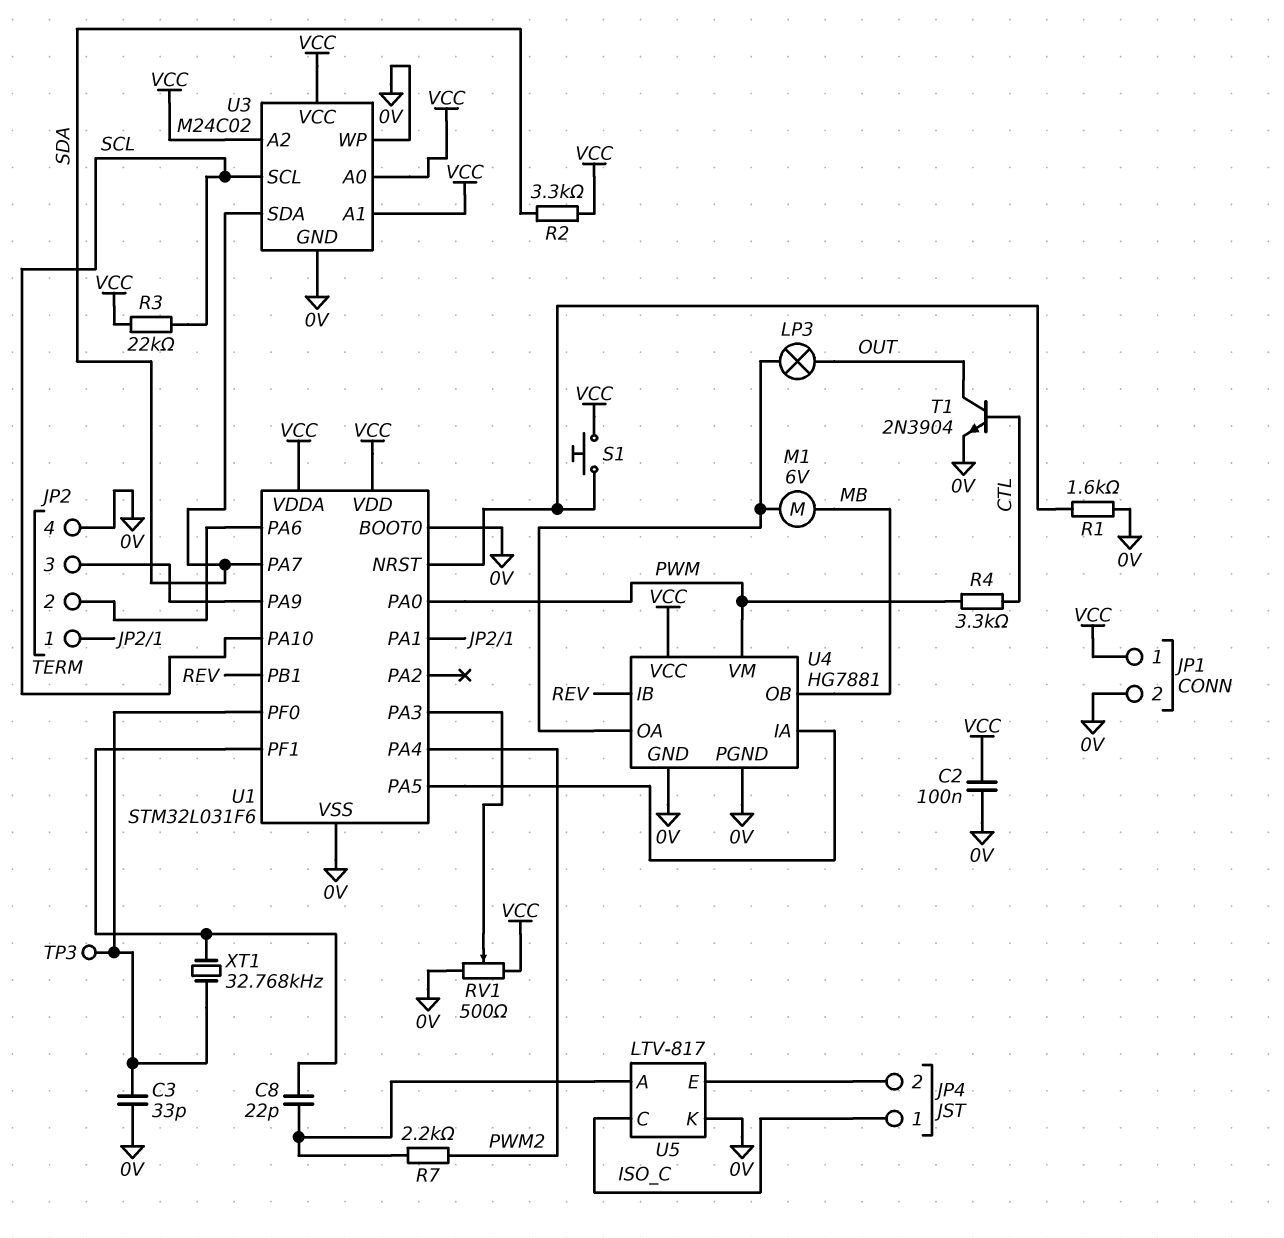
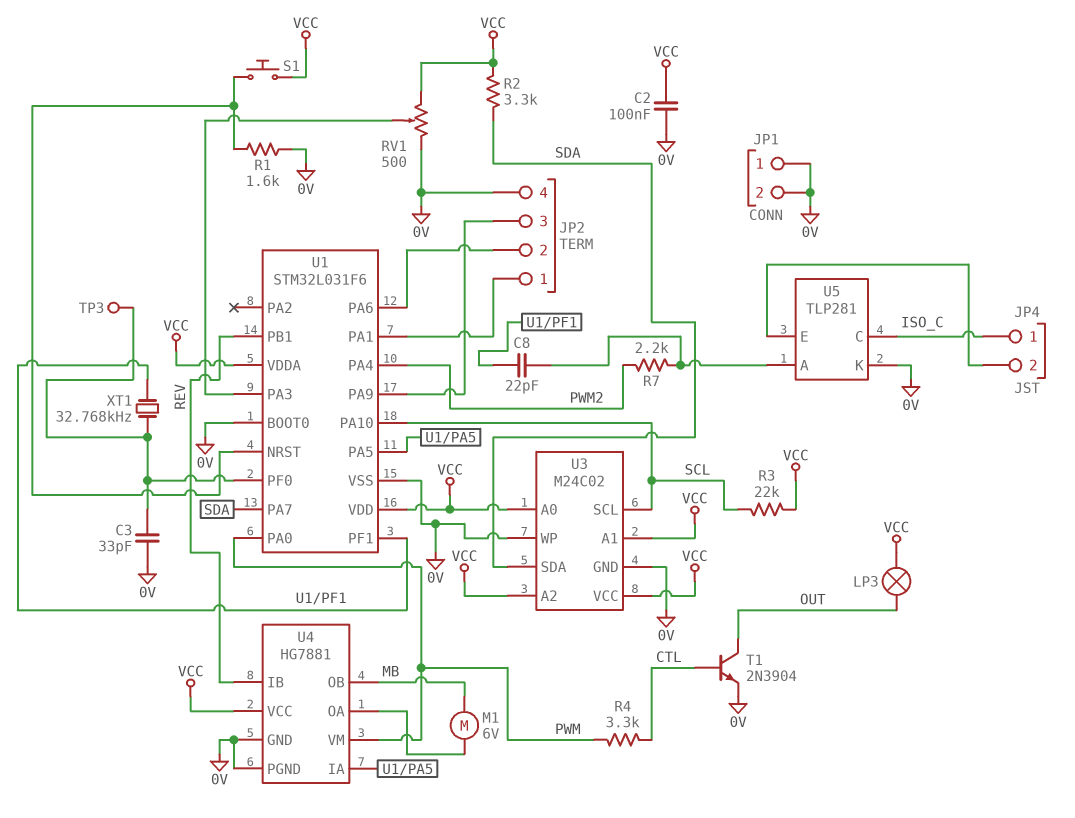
JP1 pin 1: VCC -> 0V
LP3: lamp (OUT, U4/OA) -> lamp (OUT, VCC)
U5: LTV-817 -> TLP281

